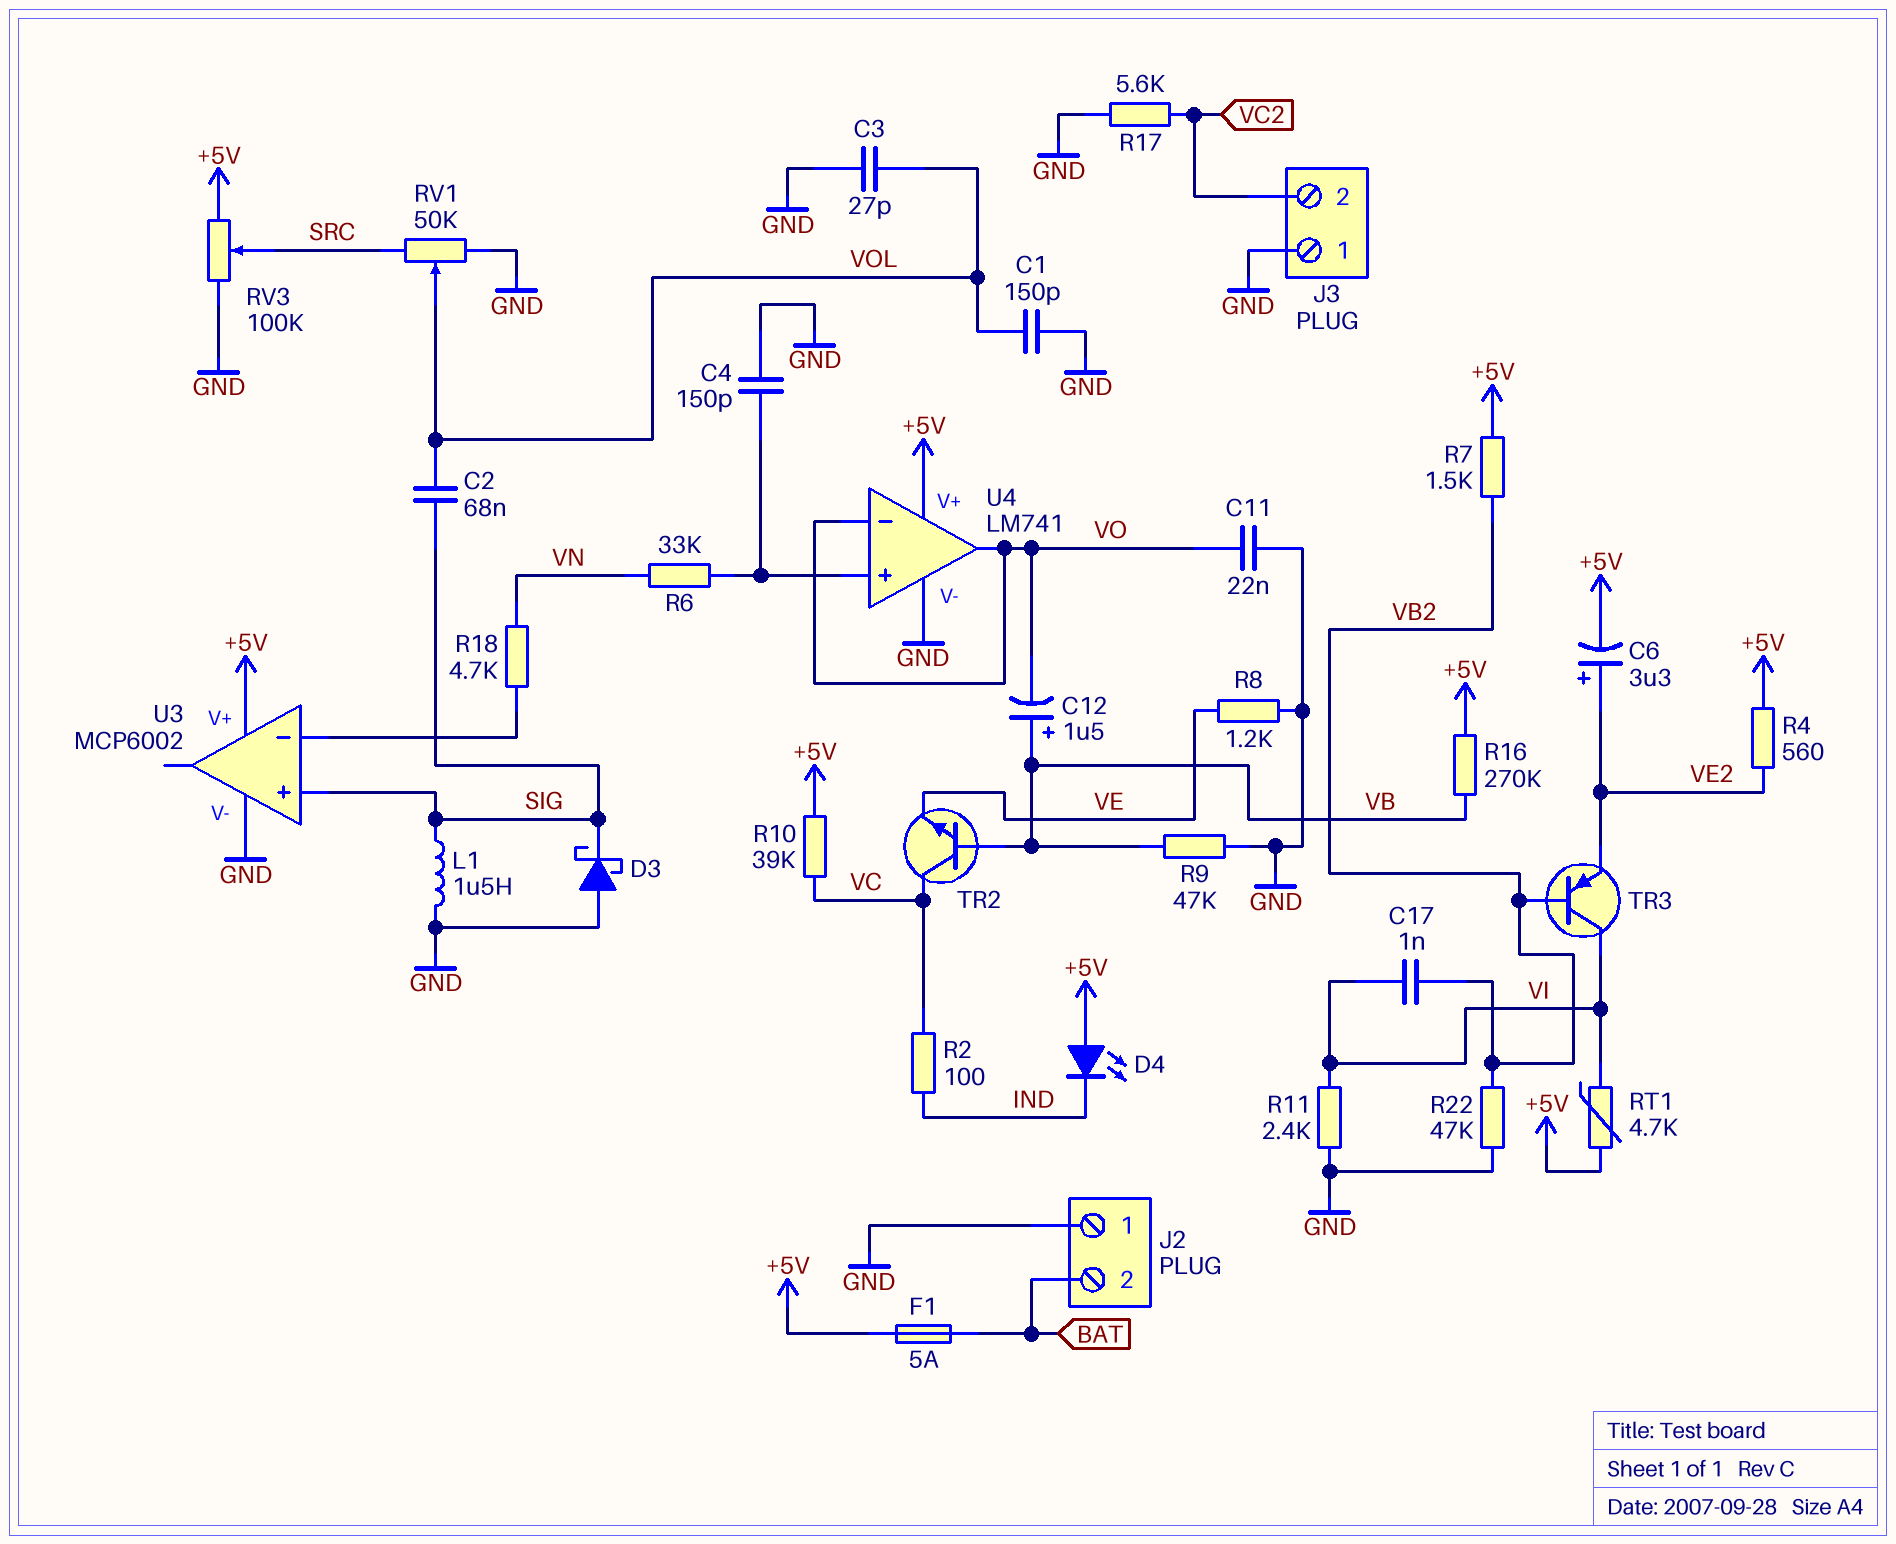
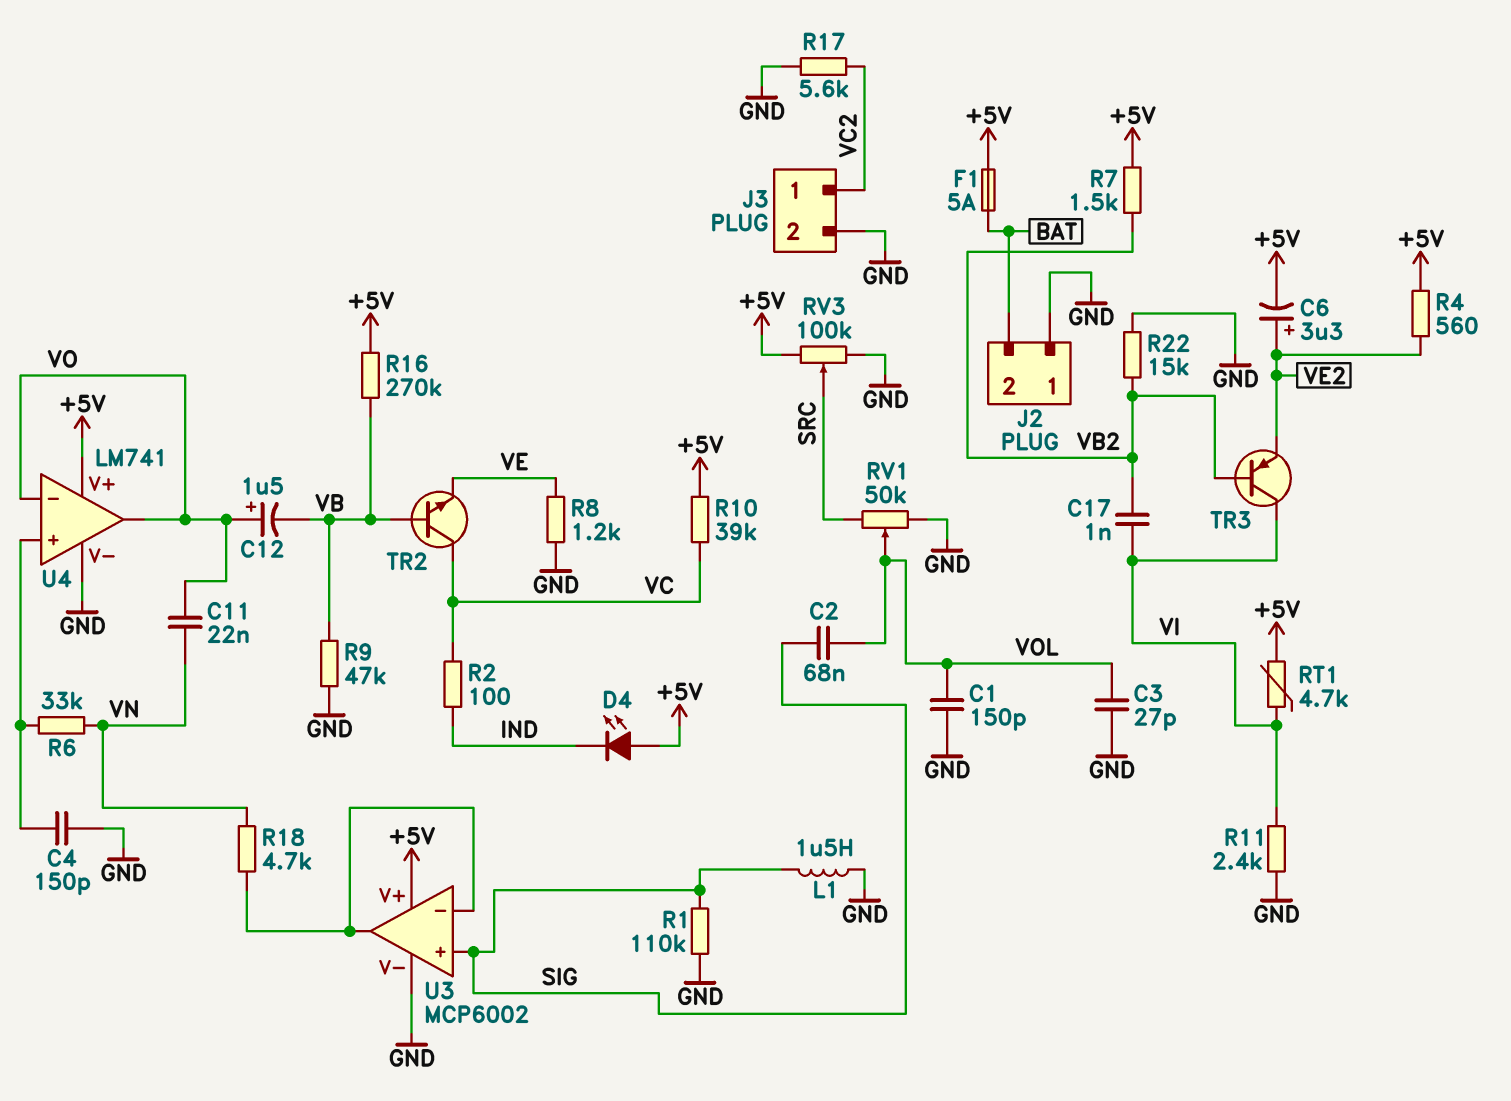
C11: 22nF (GND, VO) -> 22nF (VN, VO)
C12: 1.5uF (plus VB, minus VO) -> 1.5uF (plus VO, minus VB)
D3: schottky (A GND, K SIG) -> none
J3 pin 1: GND -> VC2
J3 pin 2: VC2 -> GND
R1: none -> 110k (GND, SIG)
R22: 47k (GND, VB2) -> 15k (GND, VB2)
U3 pin out: none -> U3/in-

